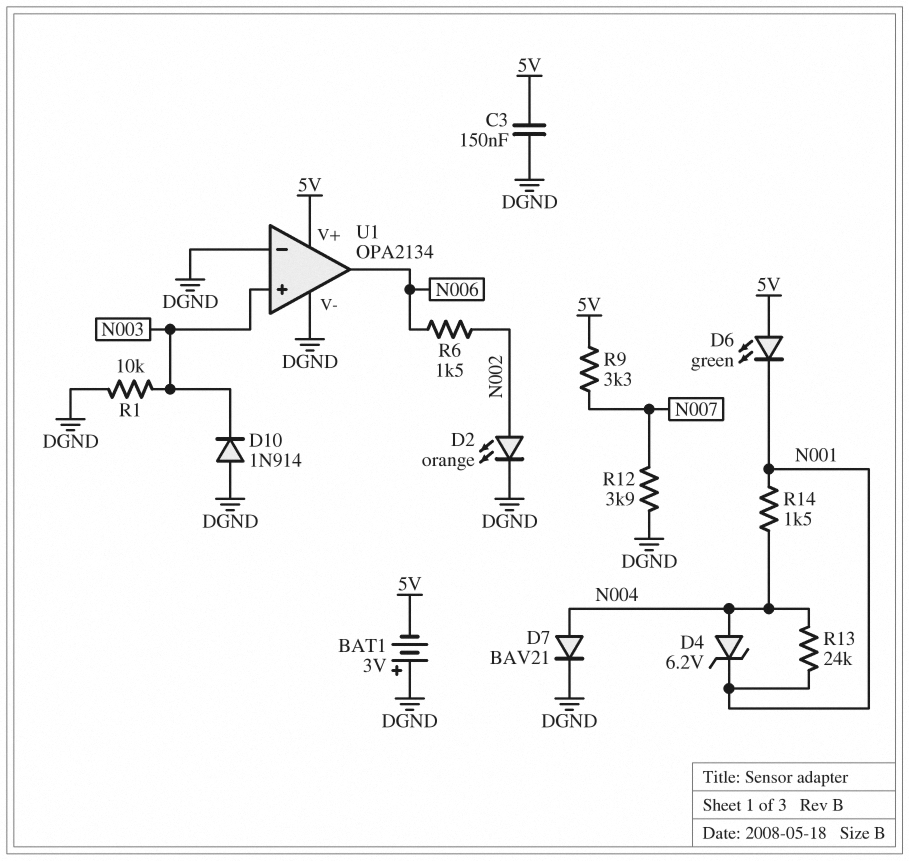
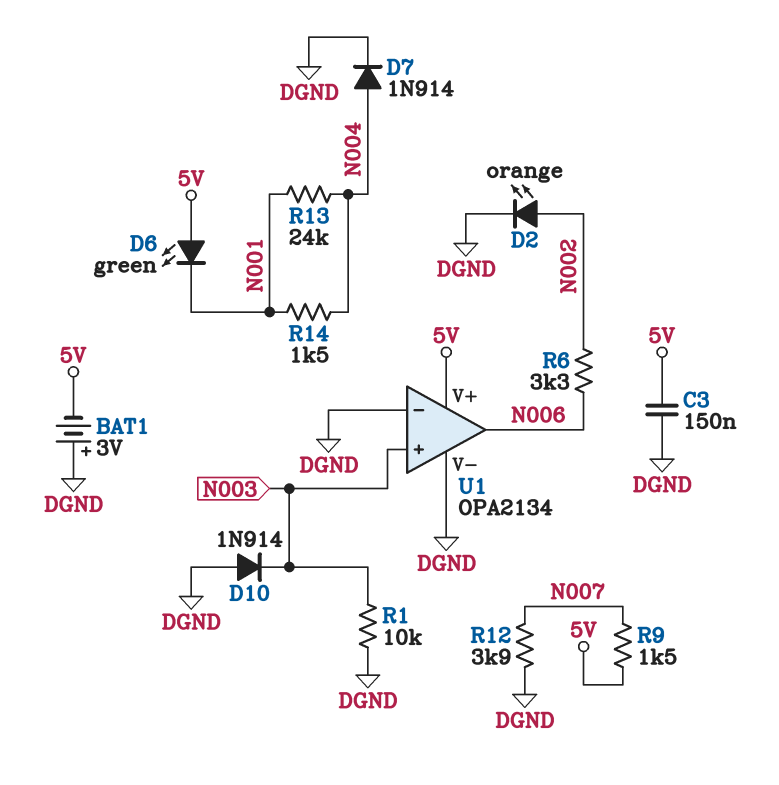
D4: zener 6.2V (A N004, K N001) -> none
D7: diode BAV21 (A N004, K DGND) -> diode 1N914 (A N004, K DGND)
R6: 1.5k (N002, N006) -> 3.3k (N002, N006)
R9: 3.3k (5V, N007) -> 1.5k (5V, N007)

